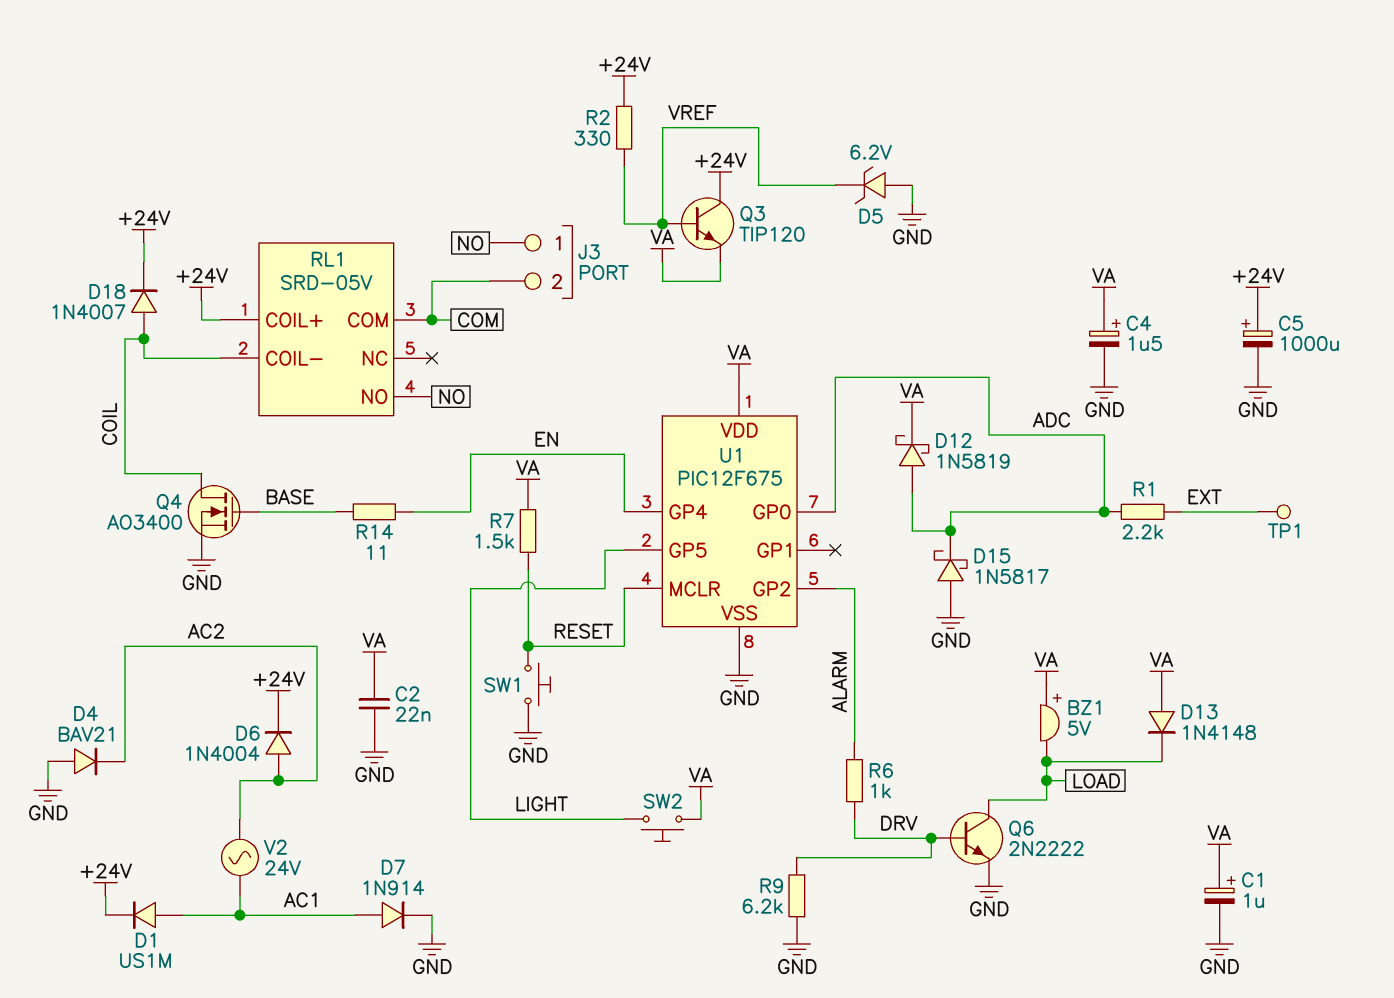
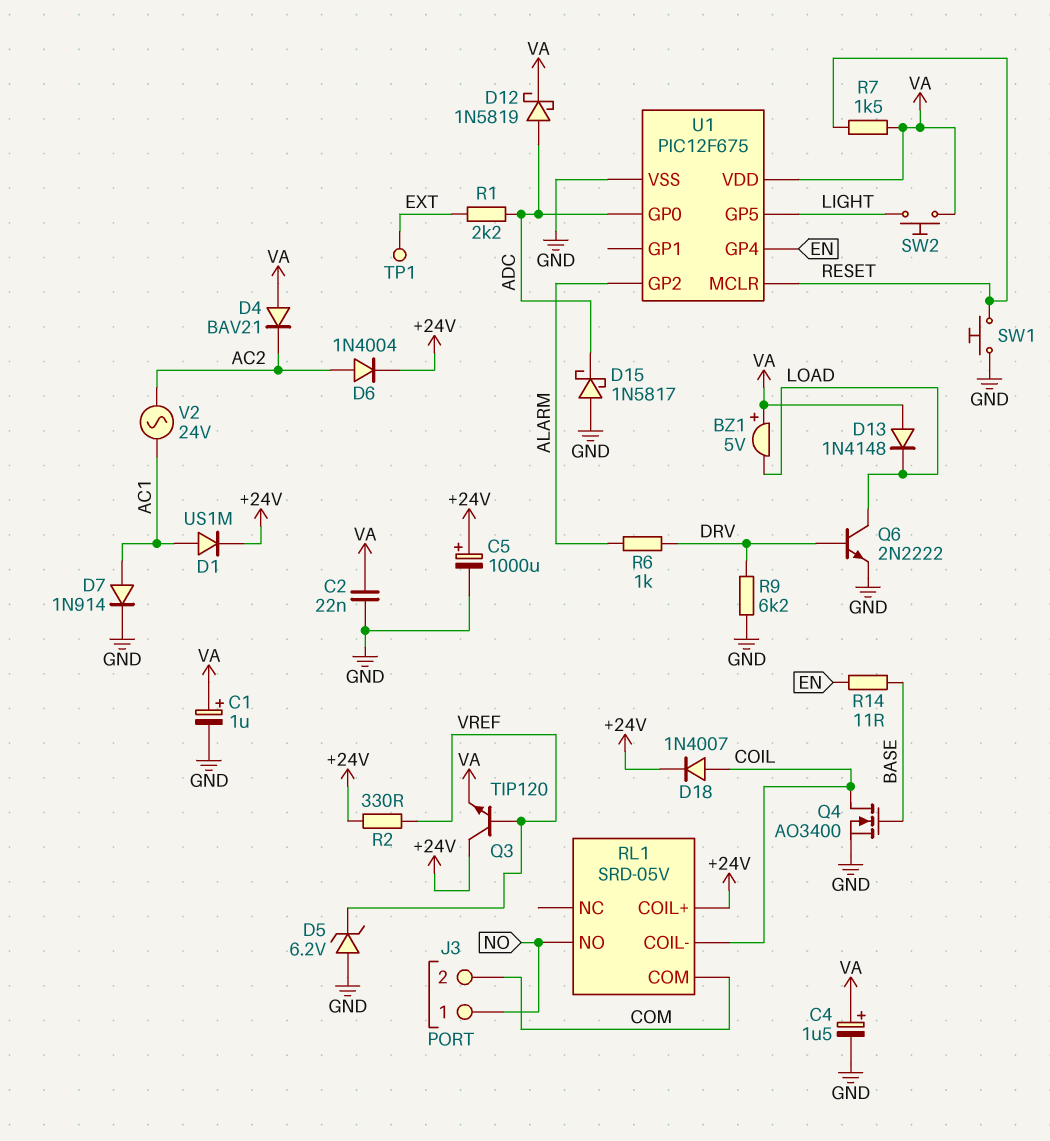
D4: diode BAV21 (A GND, K AC2) -> diode BAV21 (A VA, K AC2)

